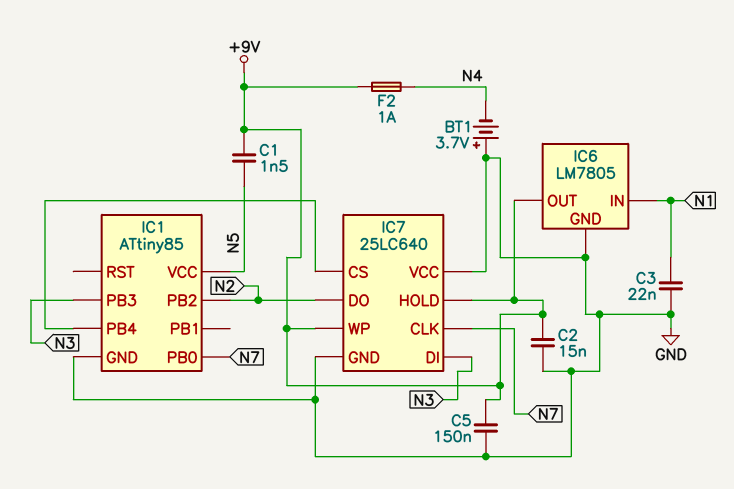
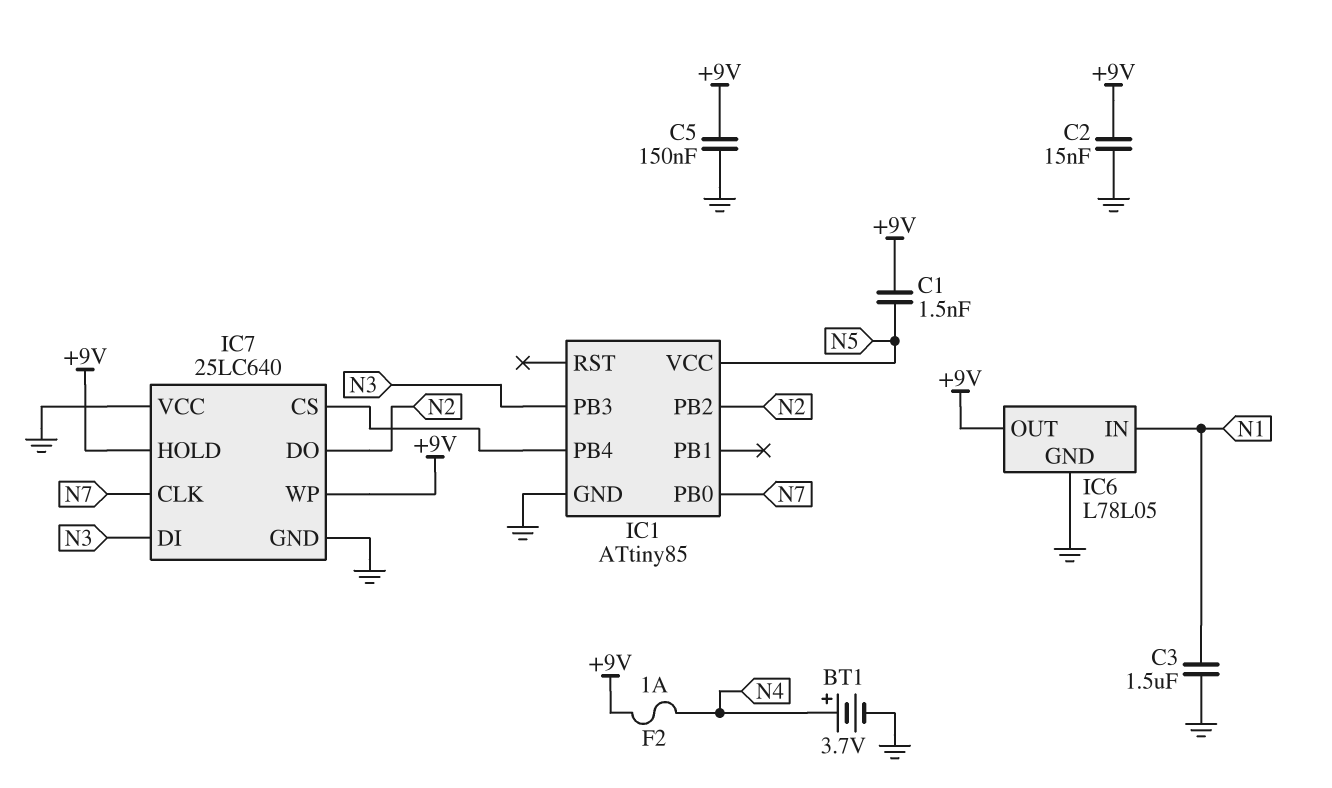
BT1: 3.7V (plus GND, minus N4) -> 3.7V (plus N4, minus GND)
C3: 22nF (GND, N1) -> 1.5uF (GND, N1)
IC6: LM7805 -> L78L05

